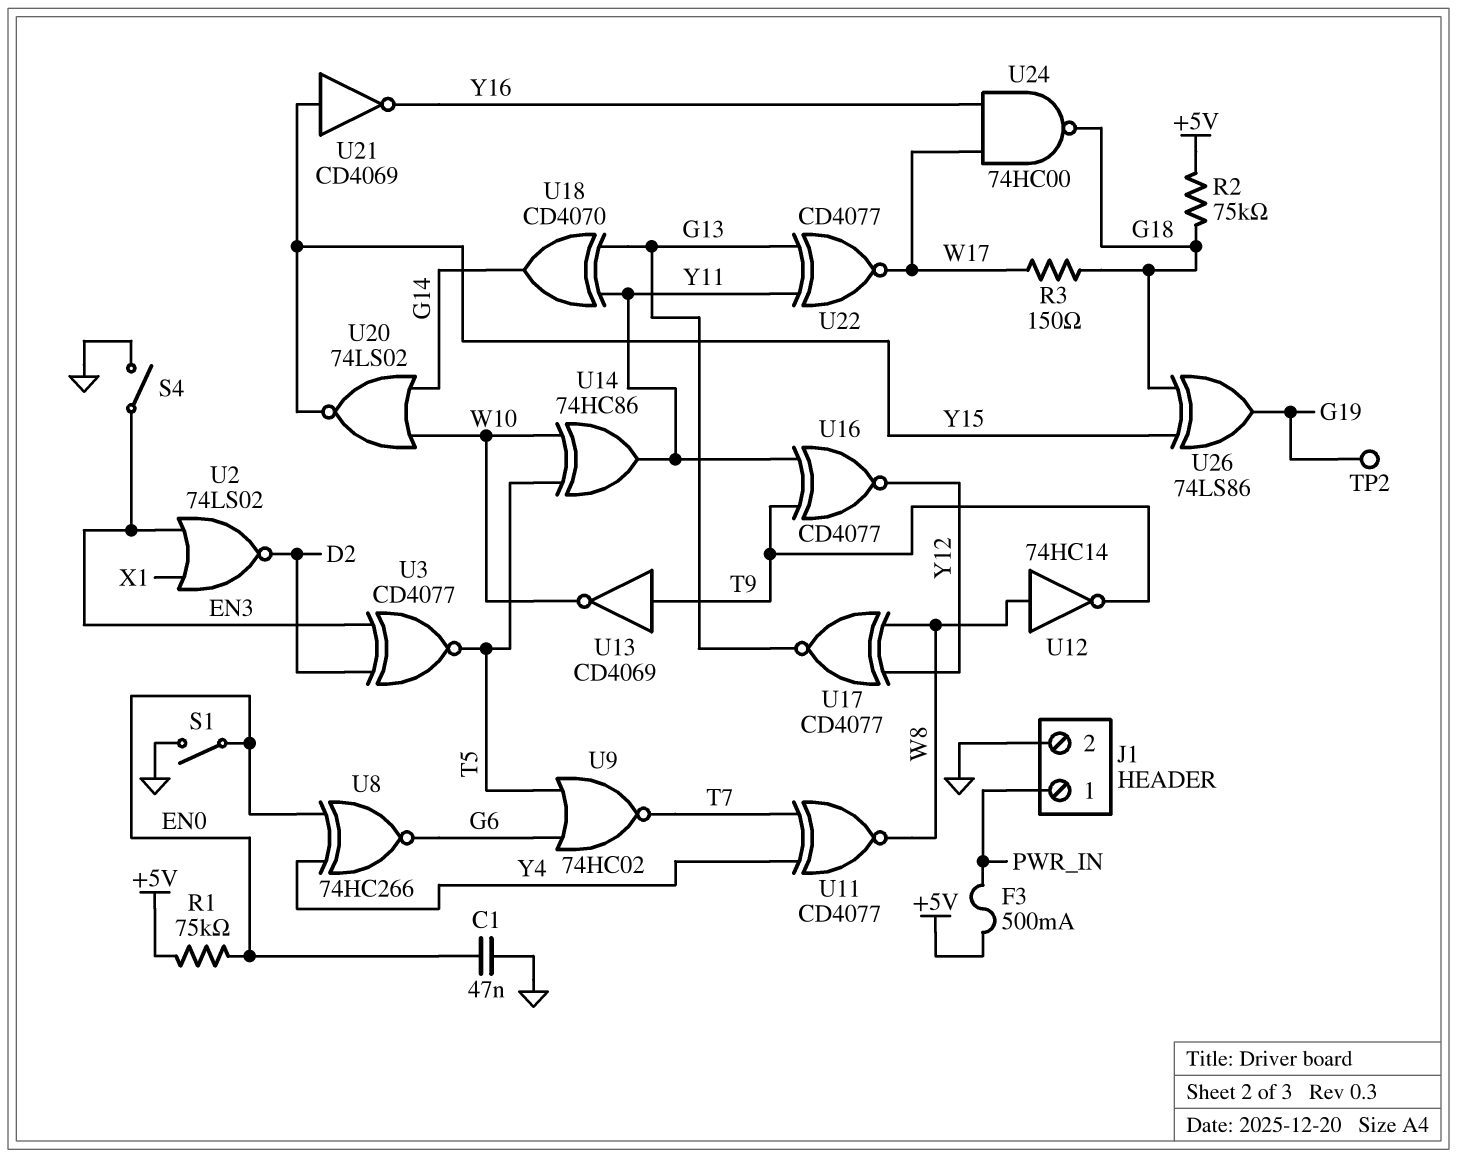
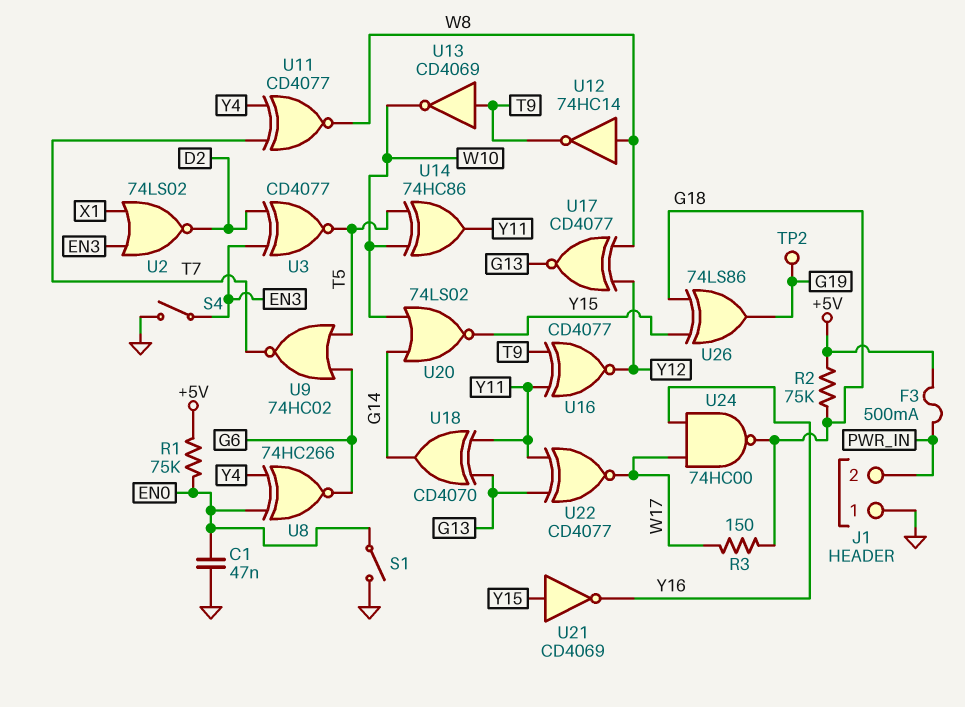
J1 pin 1: PWR_IN -> GND
J1 pin 2: GND -> PWR_IN

